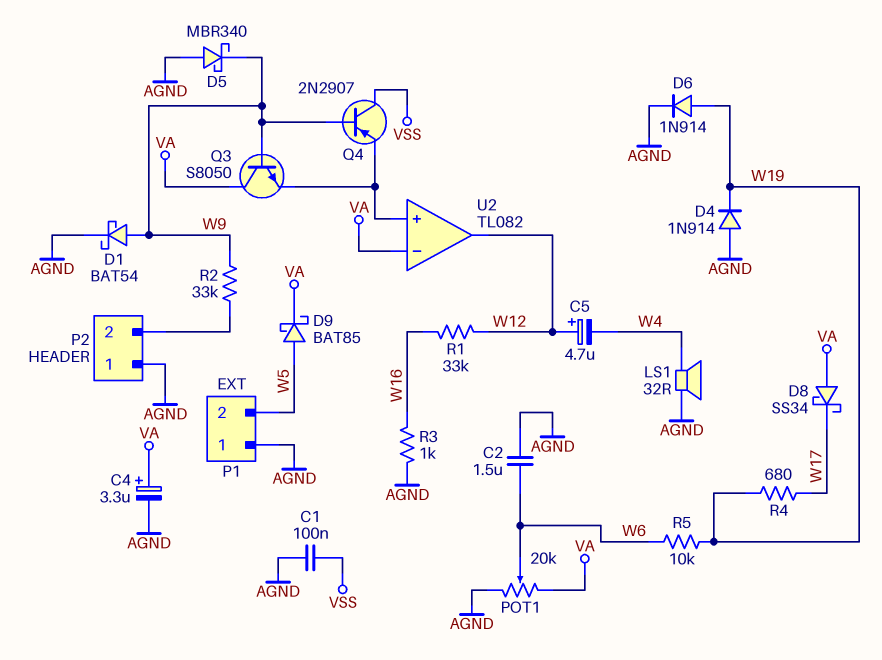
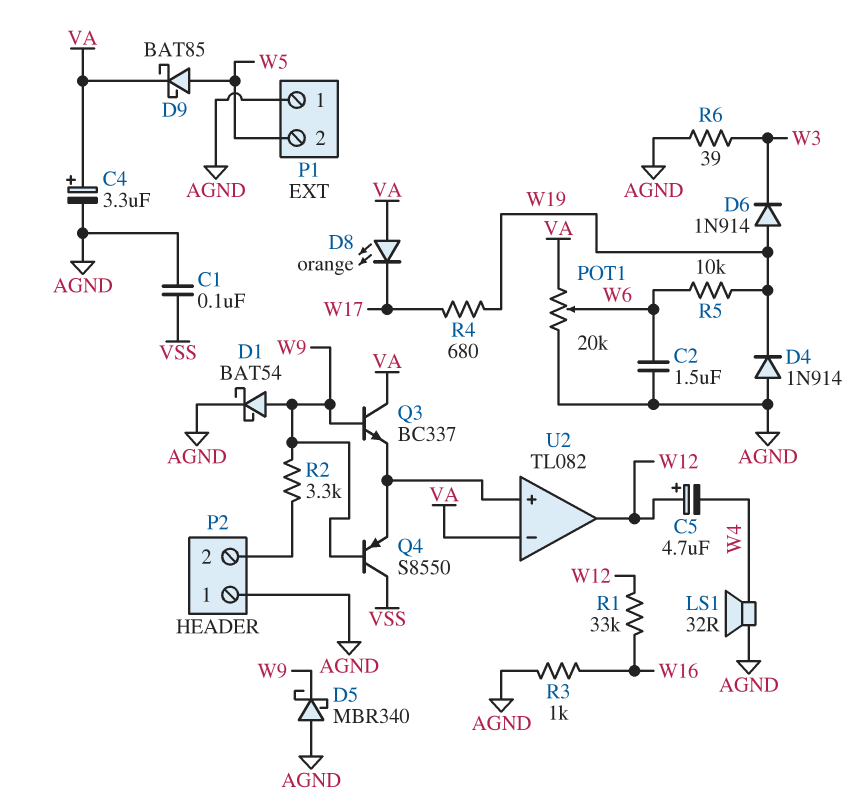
D6: diode 1N914 (A W19, K AGND) -> diode 1N914 (A W19, K W3)
D8: schottky SS34 (A VA, K W17) -> LED orange (A VA, K W17)
Q3: NPN S8050 (B W9, C VA, E U2/in+) -> NPN BC337 (B W9, C VA, E U2/in+)
Q4: PNP 2N2907 (B W9, C VSS, E U2/in+) -> PNP S8550 (B W9, C VSS, E U2/in+)
R2: 33k (P2/2, W9) -> 3.3k (P2/2, W9)
R6: none -> 39 (AGND, W3)

